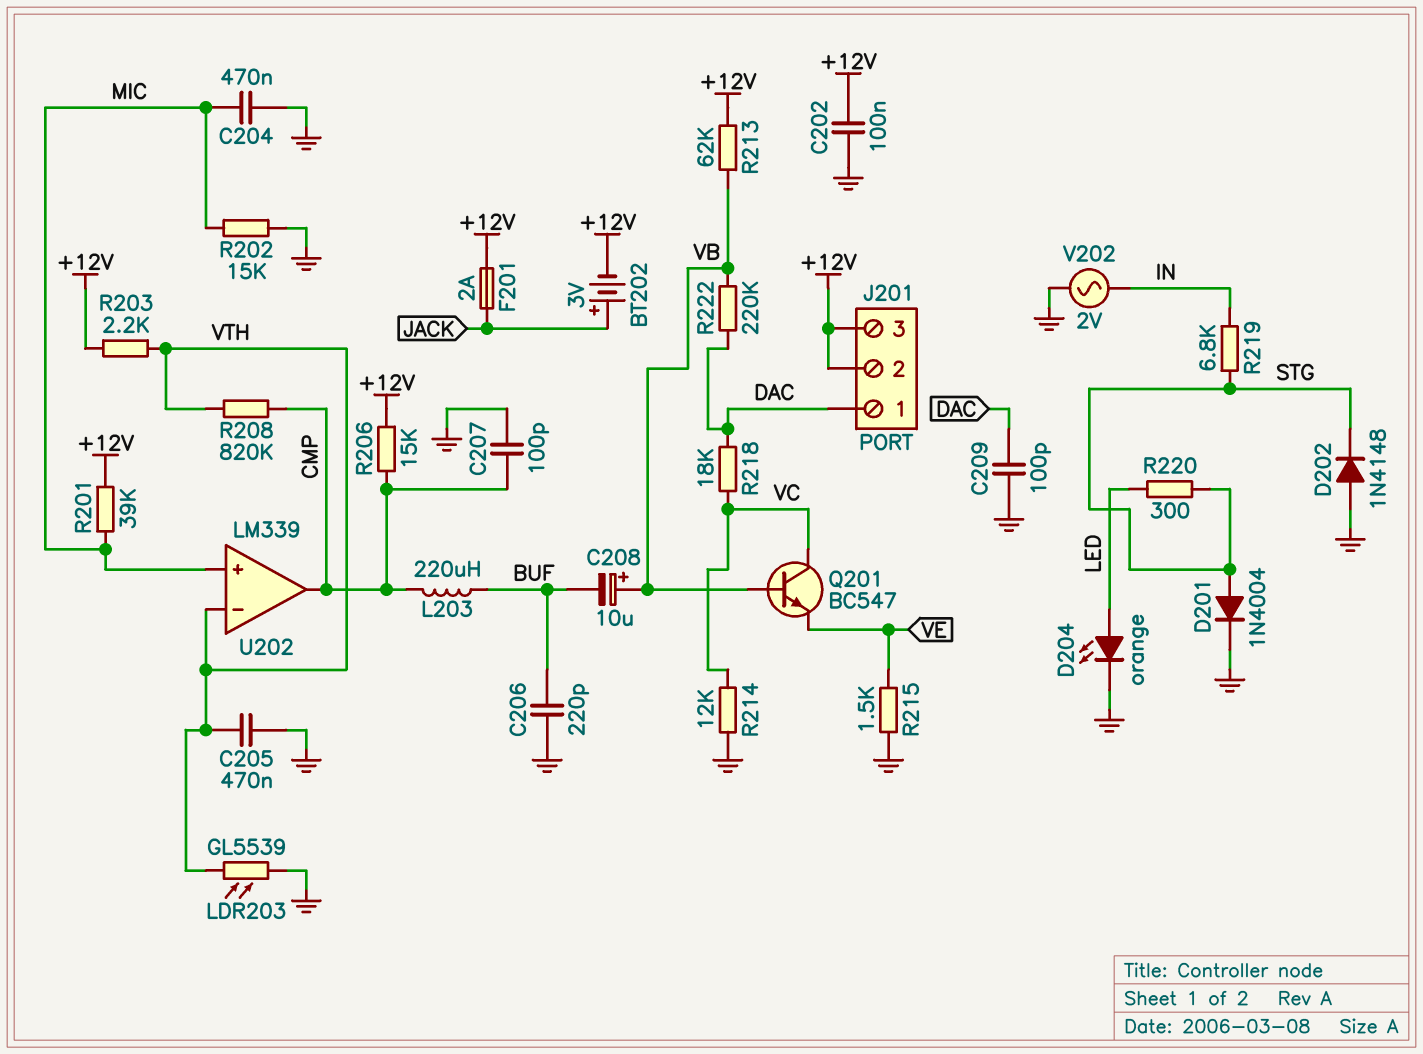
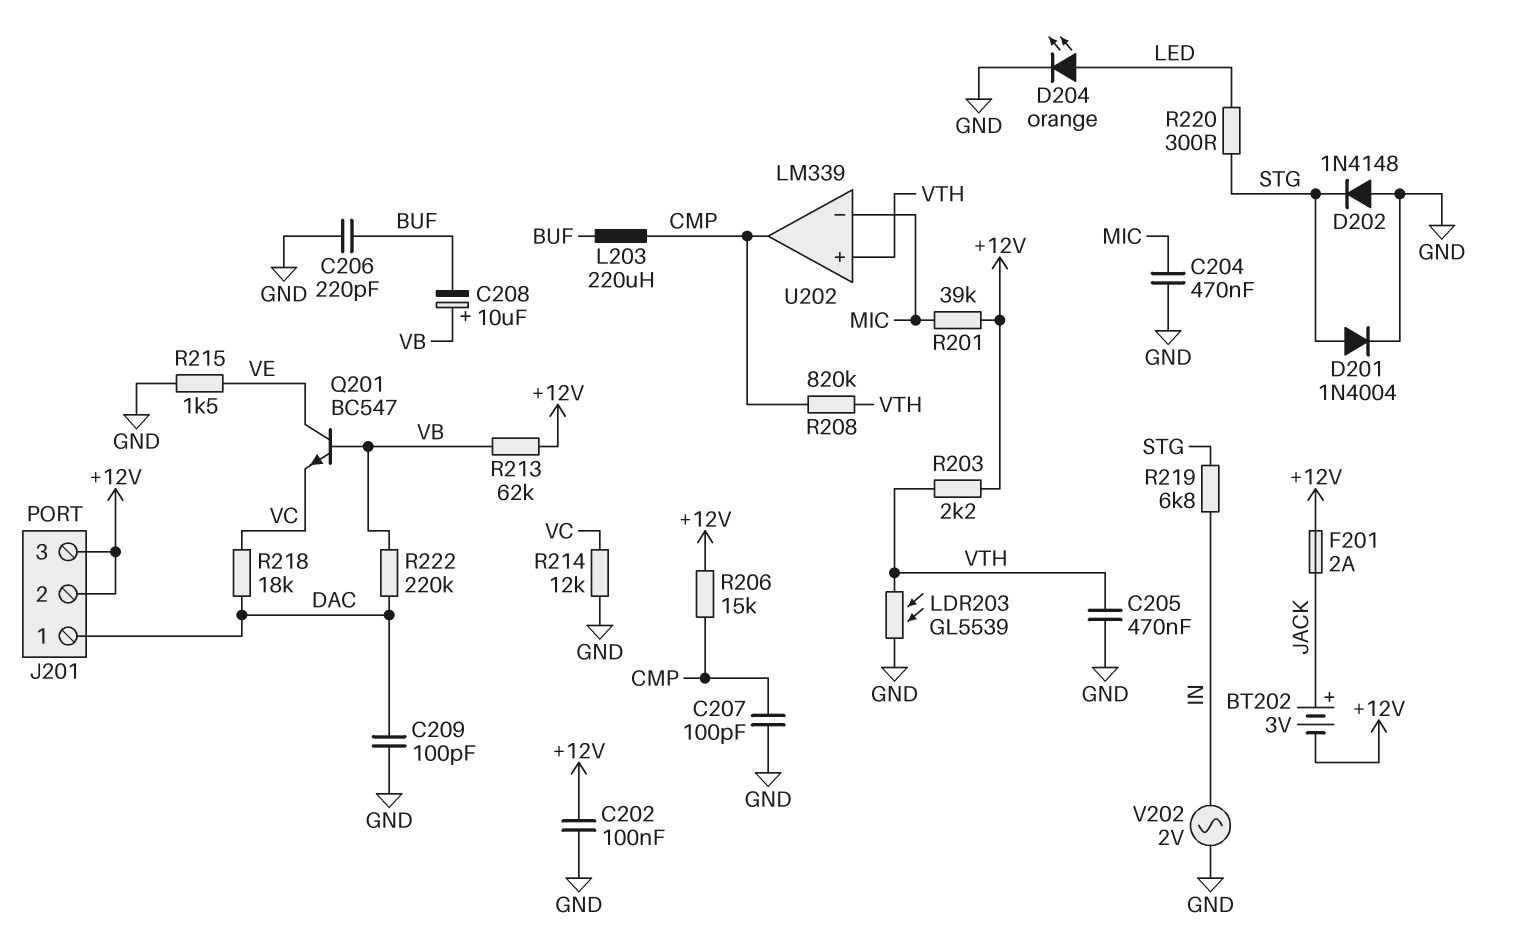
Q201: NPN BC547 (B VB, C VC, E VE) -> NPN BC547 (B VB, C VE, E VC)
R202: 15k (GND, MIC) -> none
U202 pin in+: MIC -> VTH
U202 pin in-: VTH -> MIC

